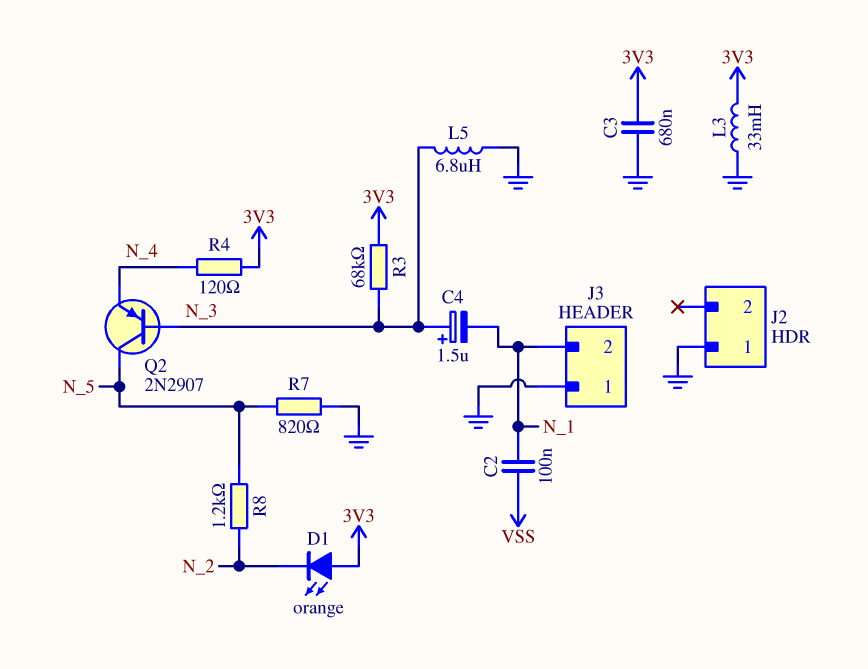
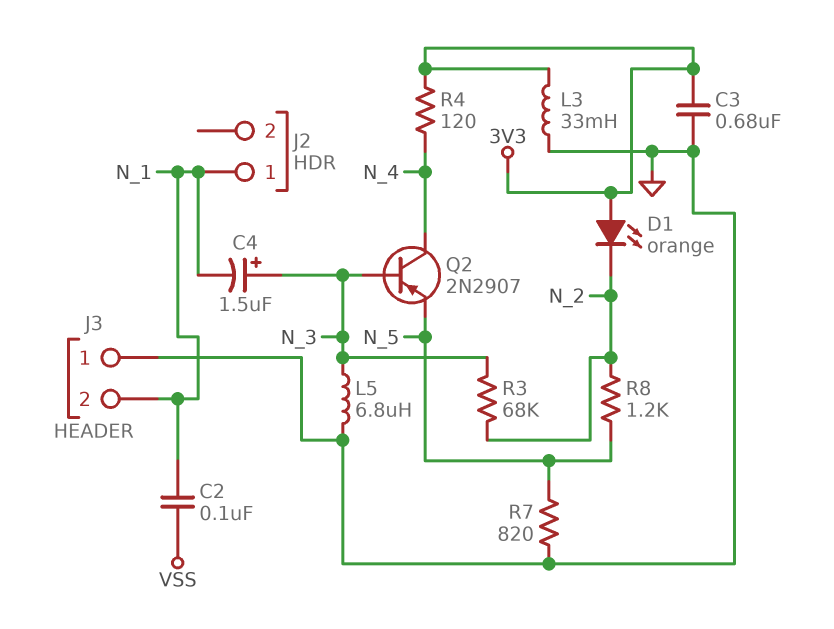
J2 pin 1: GND -> N_1
Q2: PNP 2N2907 (B N_3, C N_5, E N_4) -> PNP 2N2907 (B N_3, C N_4, E N_5)
R3: 68k (3V3, N_3) -> 68k (N_2, N_3)

